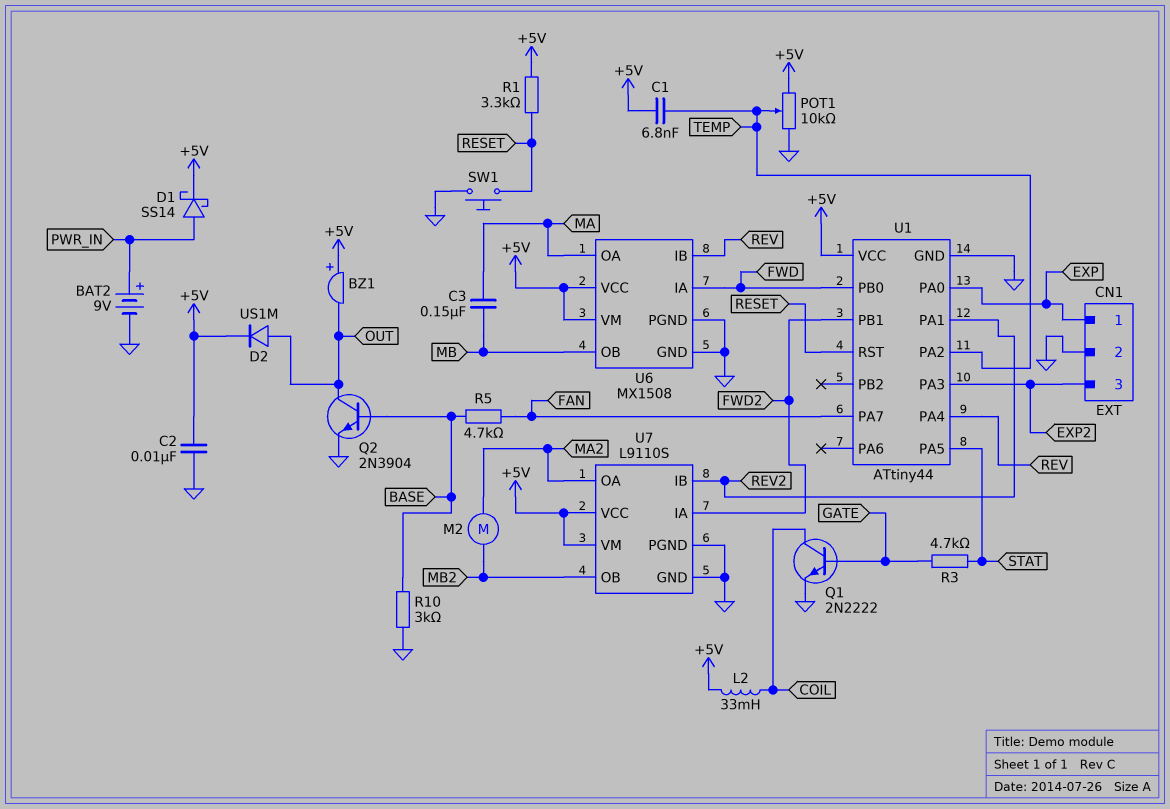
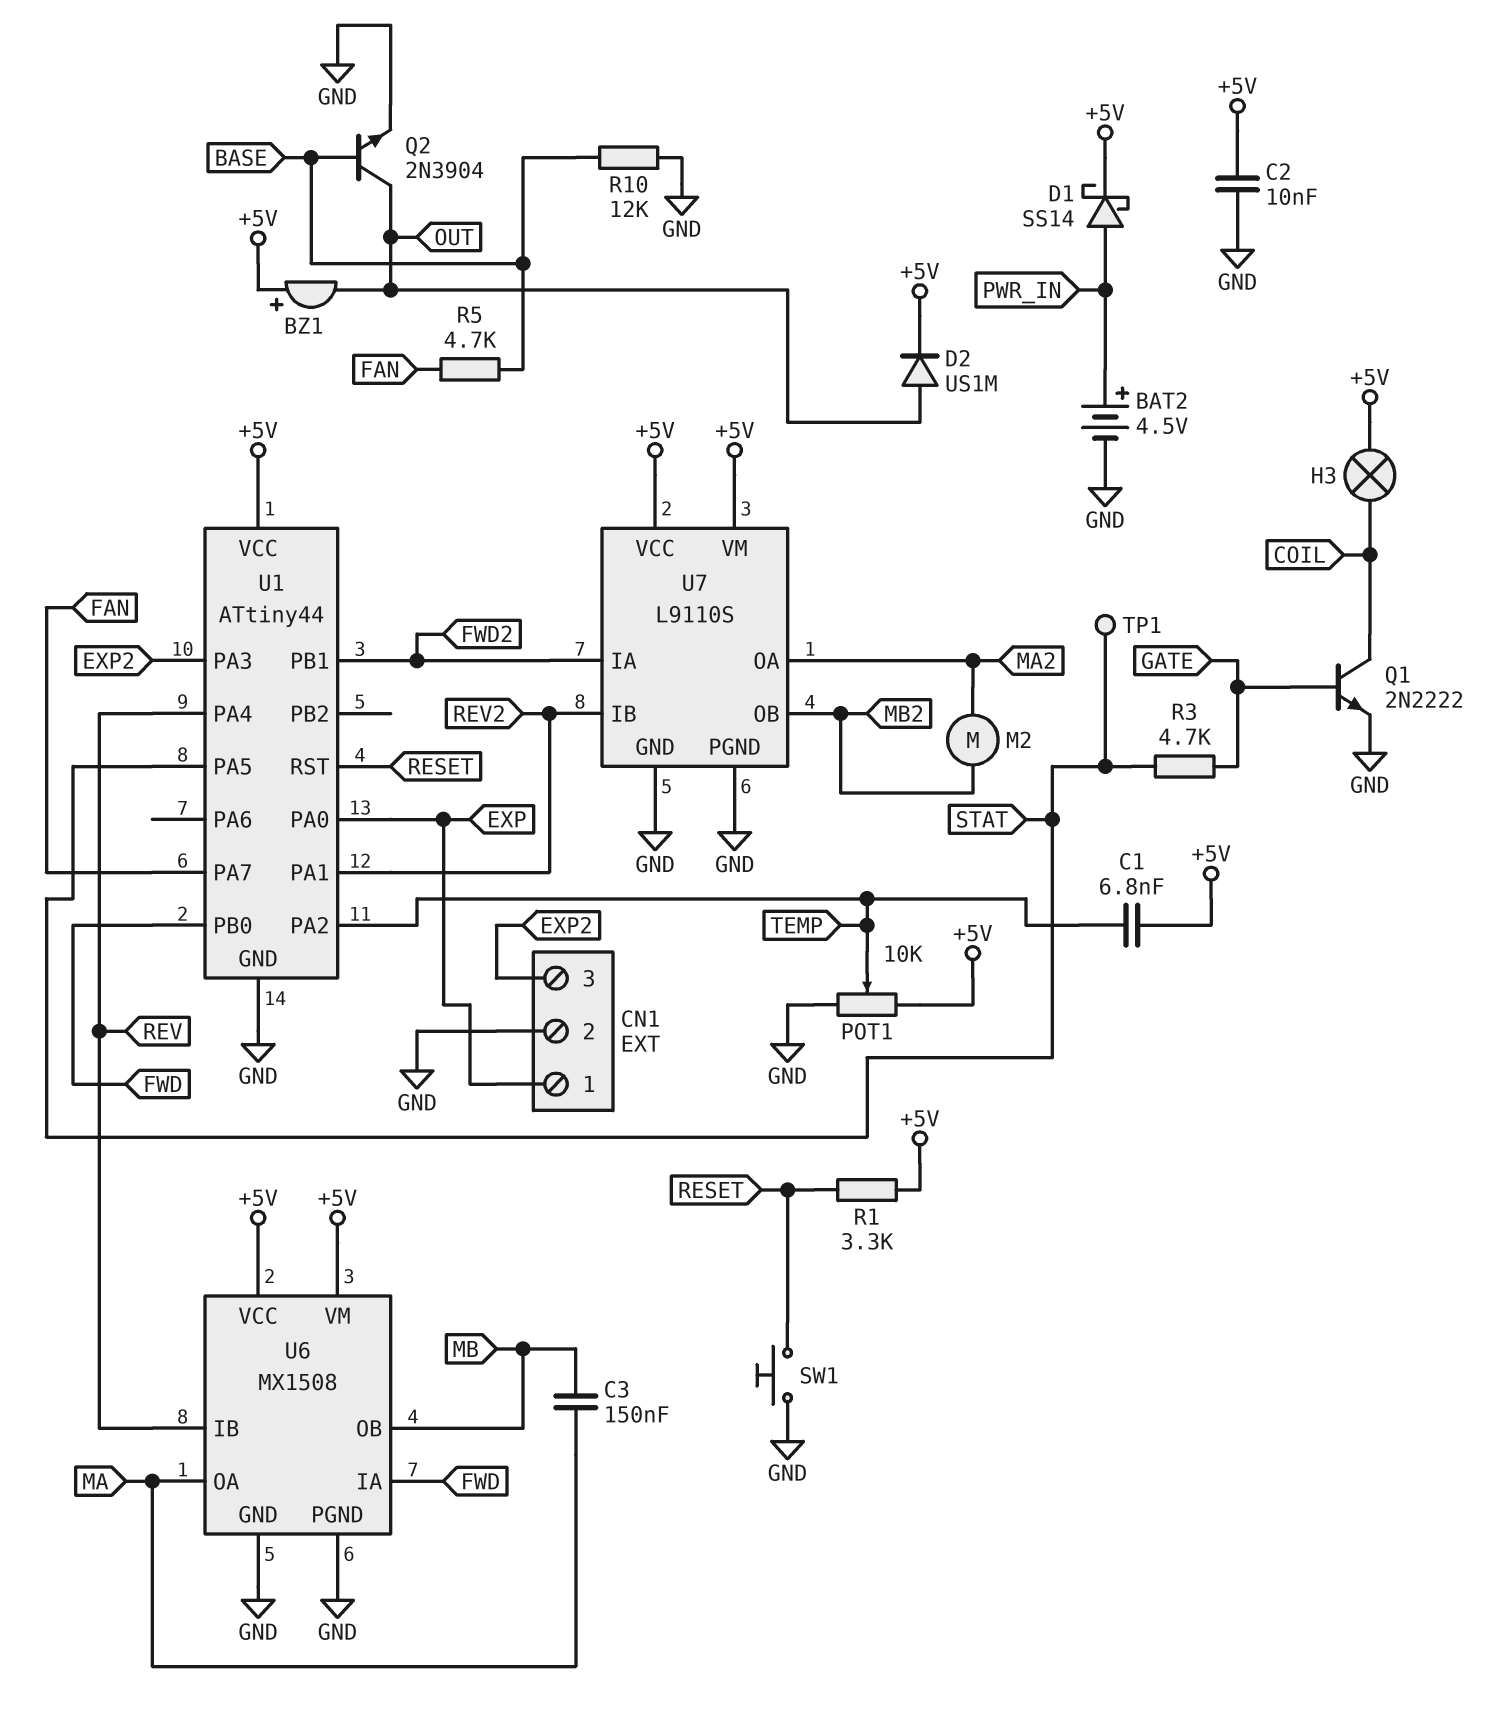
BAT2: 9V (plus PWR_IN, minus GND) -> 4.5V (plus PWR_IN, minus GND)
H3: none -> lamp (+5V, COIL)
L2: 33mH (+5V, COIL) -> none
R10: 3k (BASE, GND) -> 12k (BASE, GND)
TP1: none -> test point (STAT)

